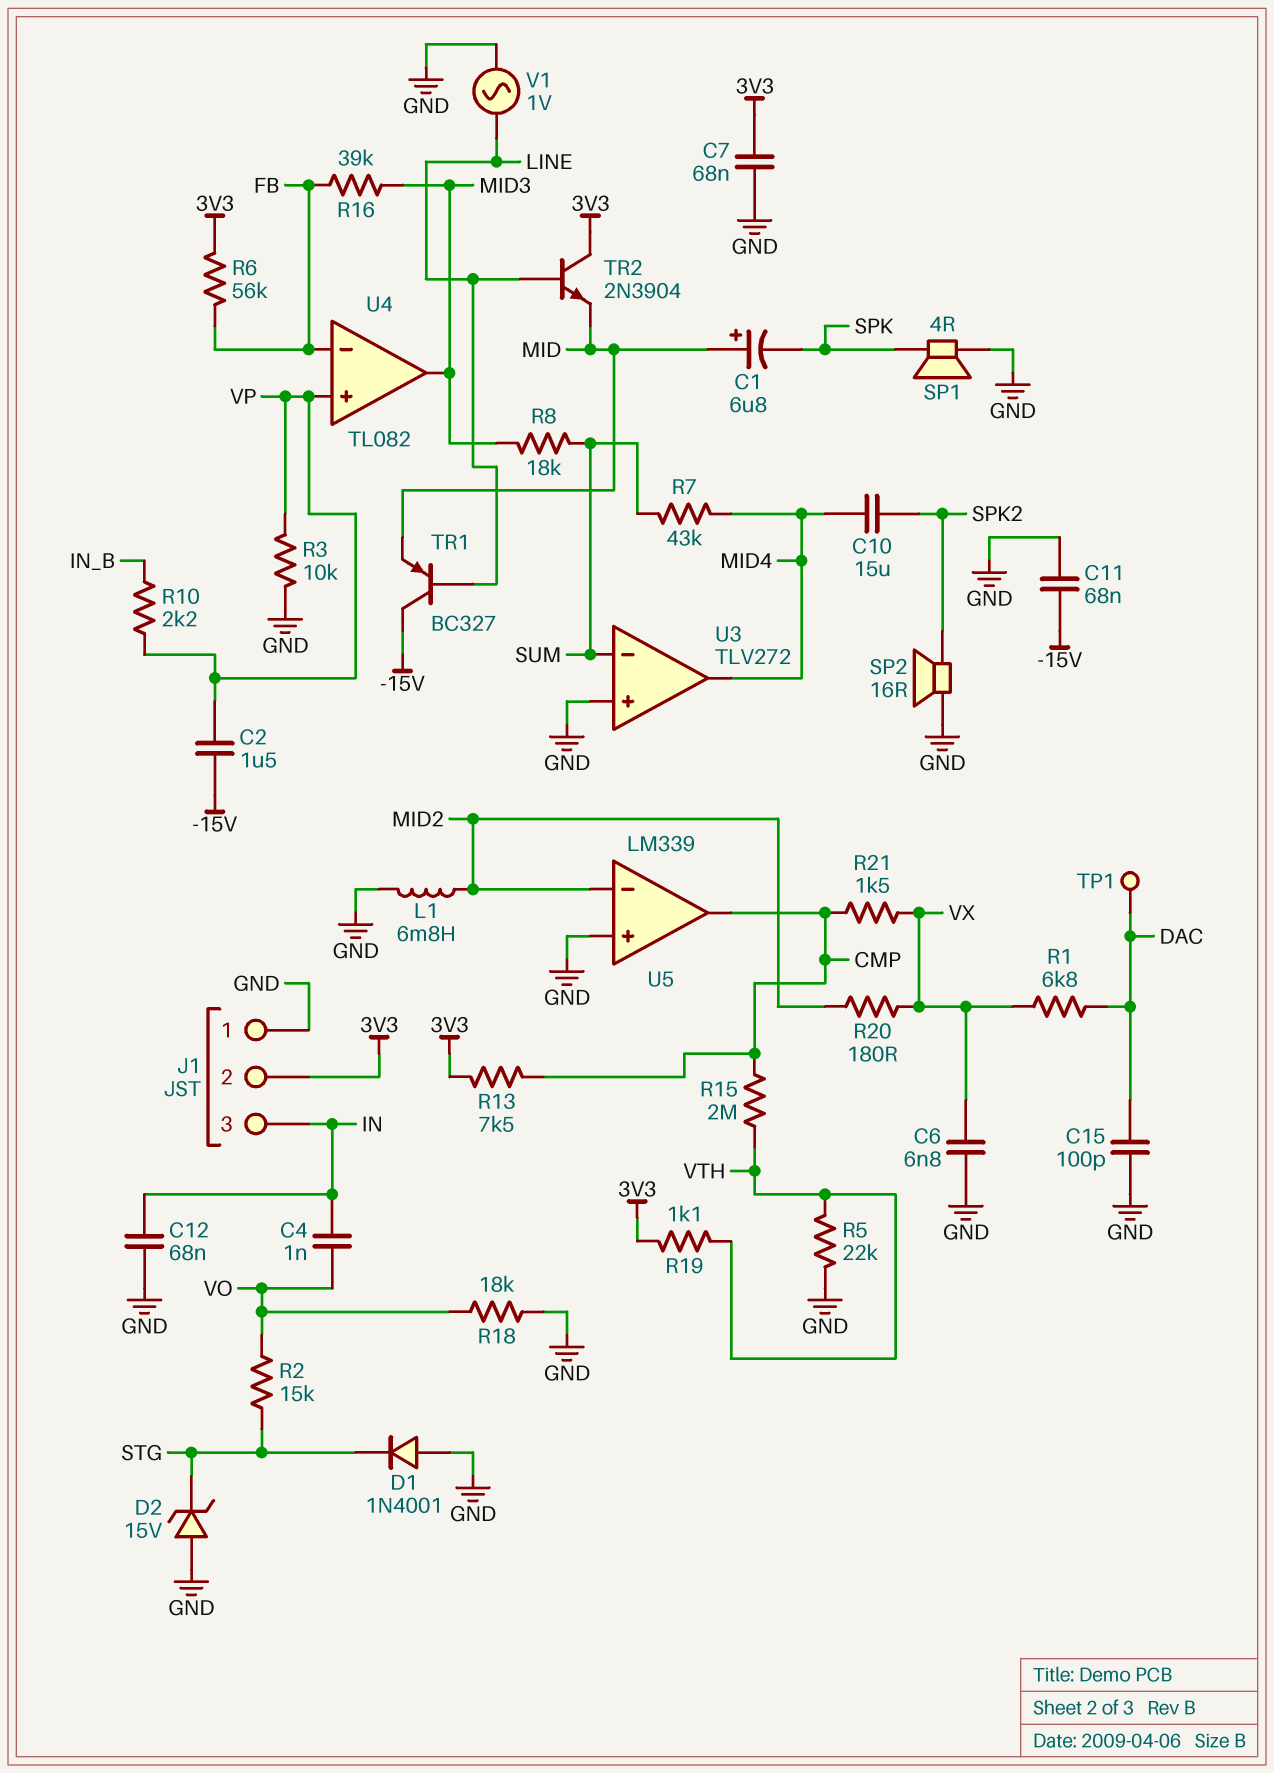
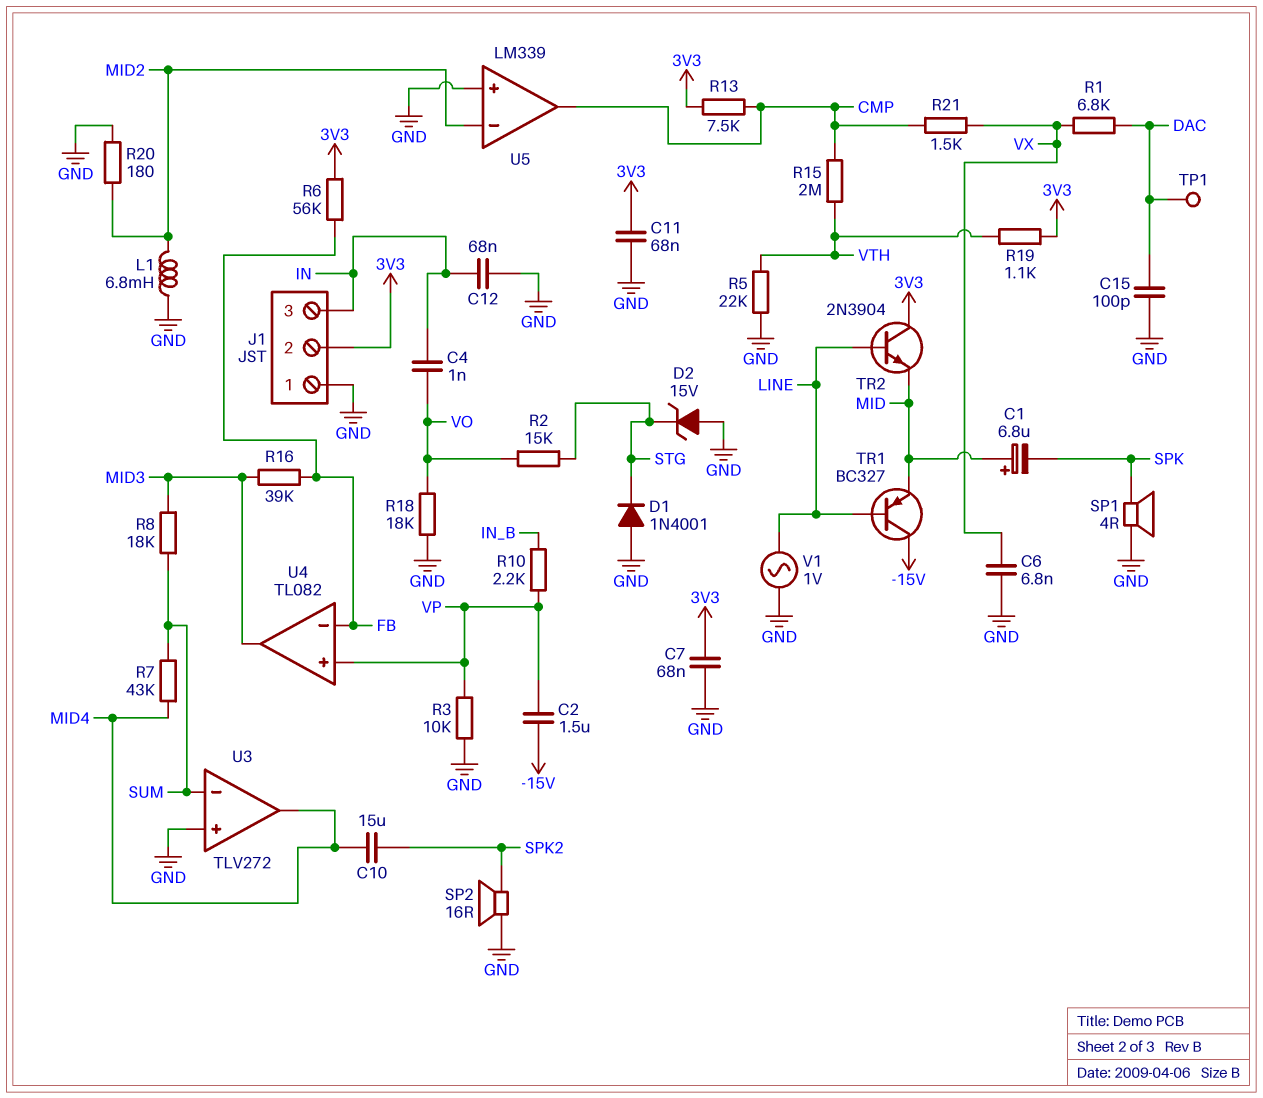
C11: 68nF (-15V, GND) -> 68nF (3V3, GND)
R20: 180 (MID2, VX) -> 180 (GND, MID2)

